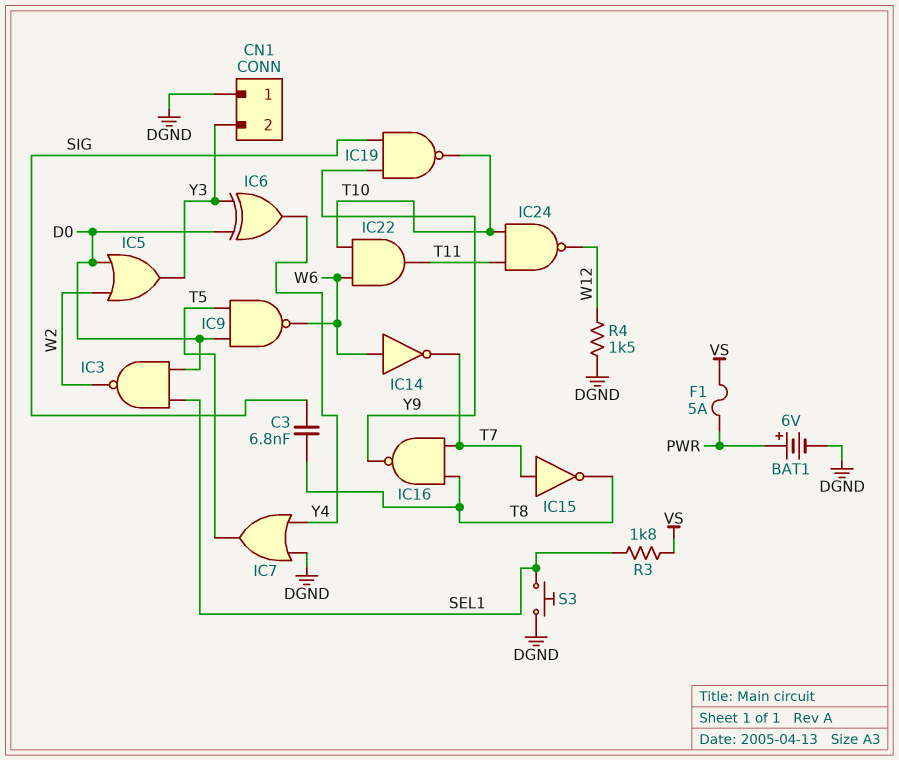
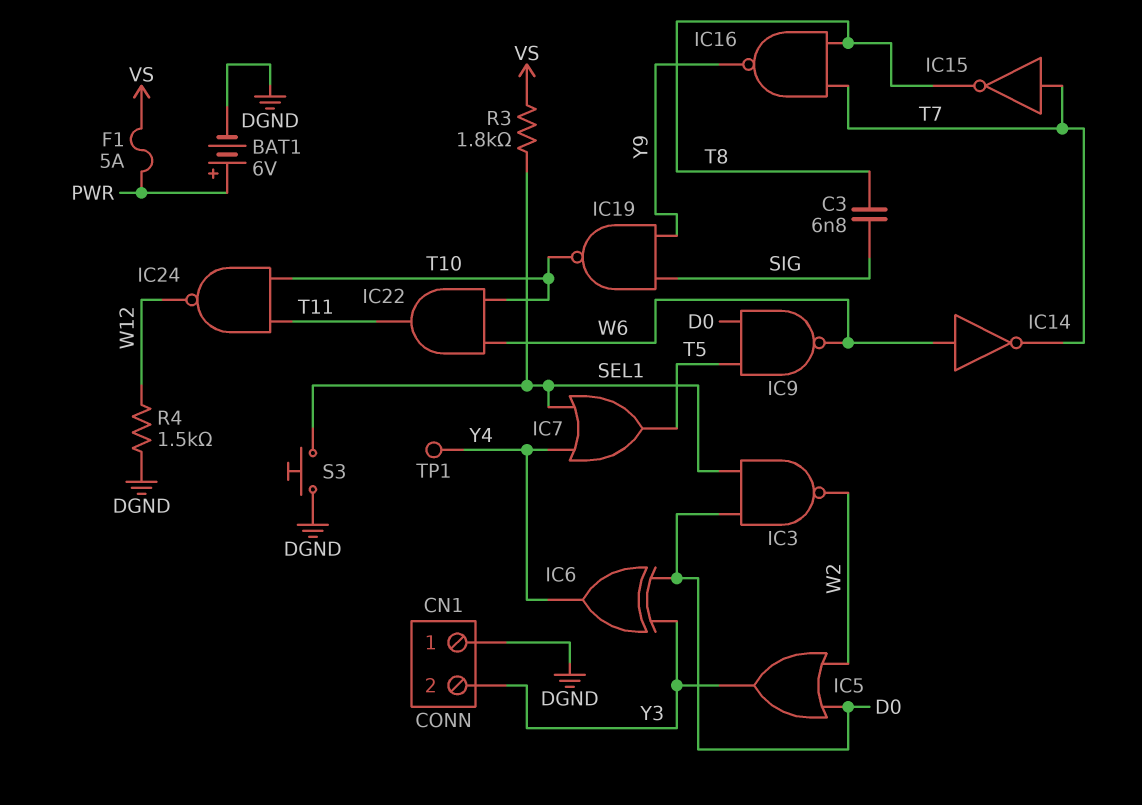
IC7: OR (in DGND, in Y4, out T5) -> OR (in SEL1, in Y4, out T5)
TP1: none -> test point (Y4)

